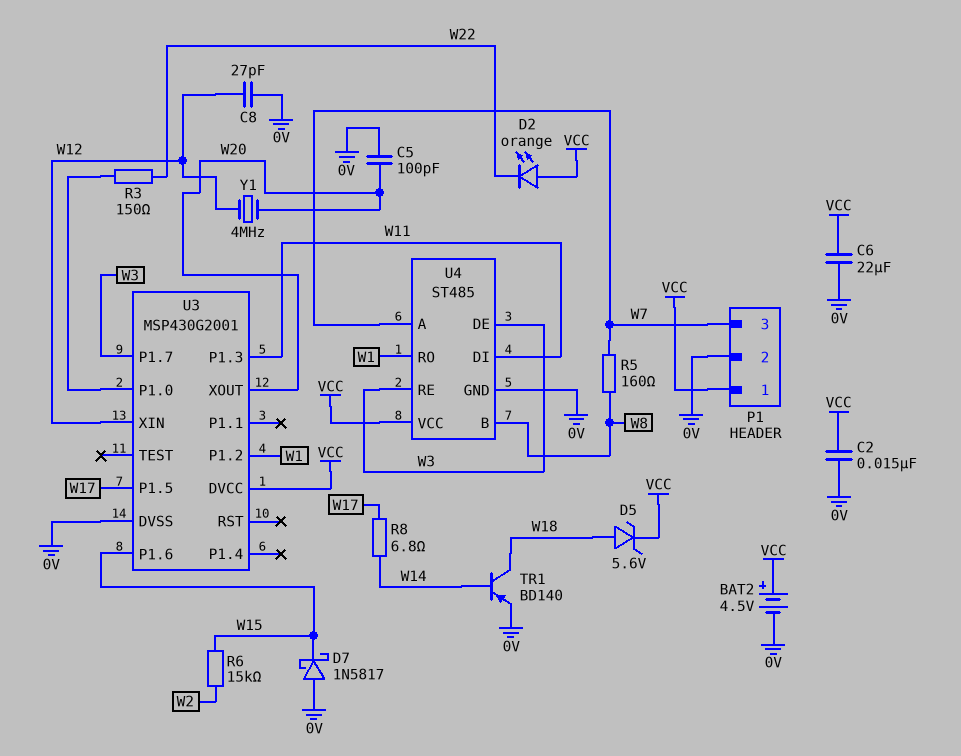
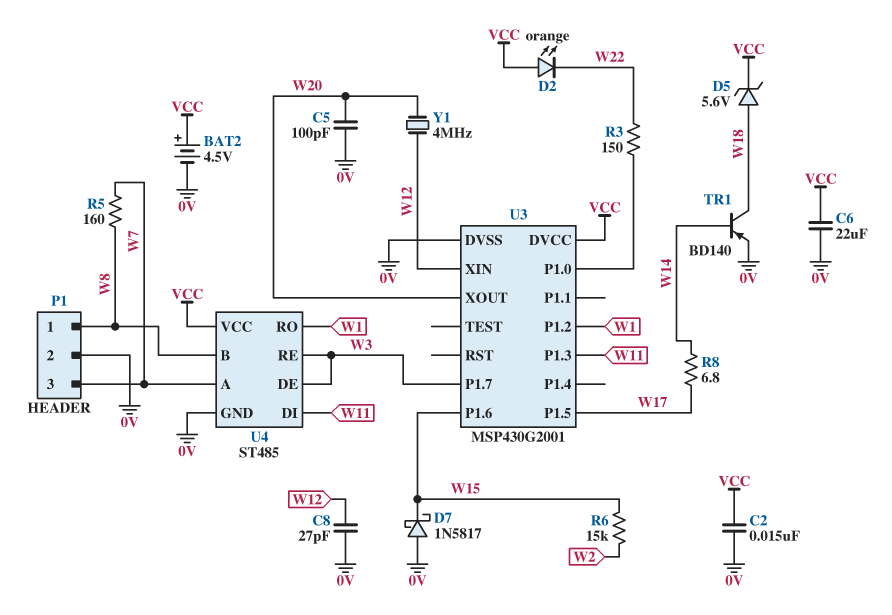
P1 pin 1: VCC -> W8

